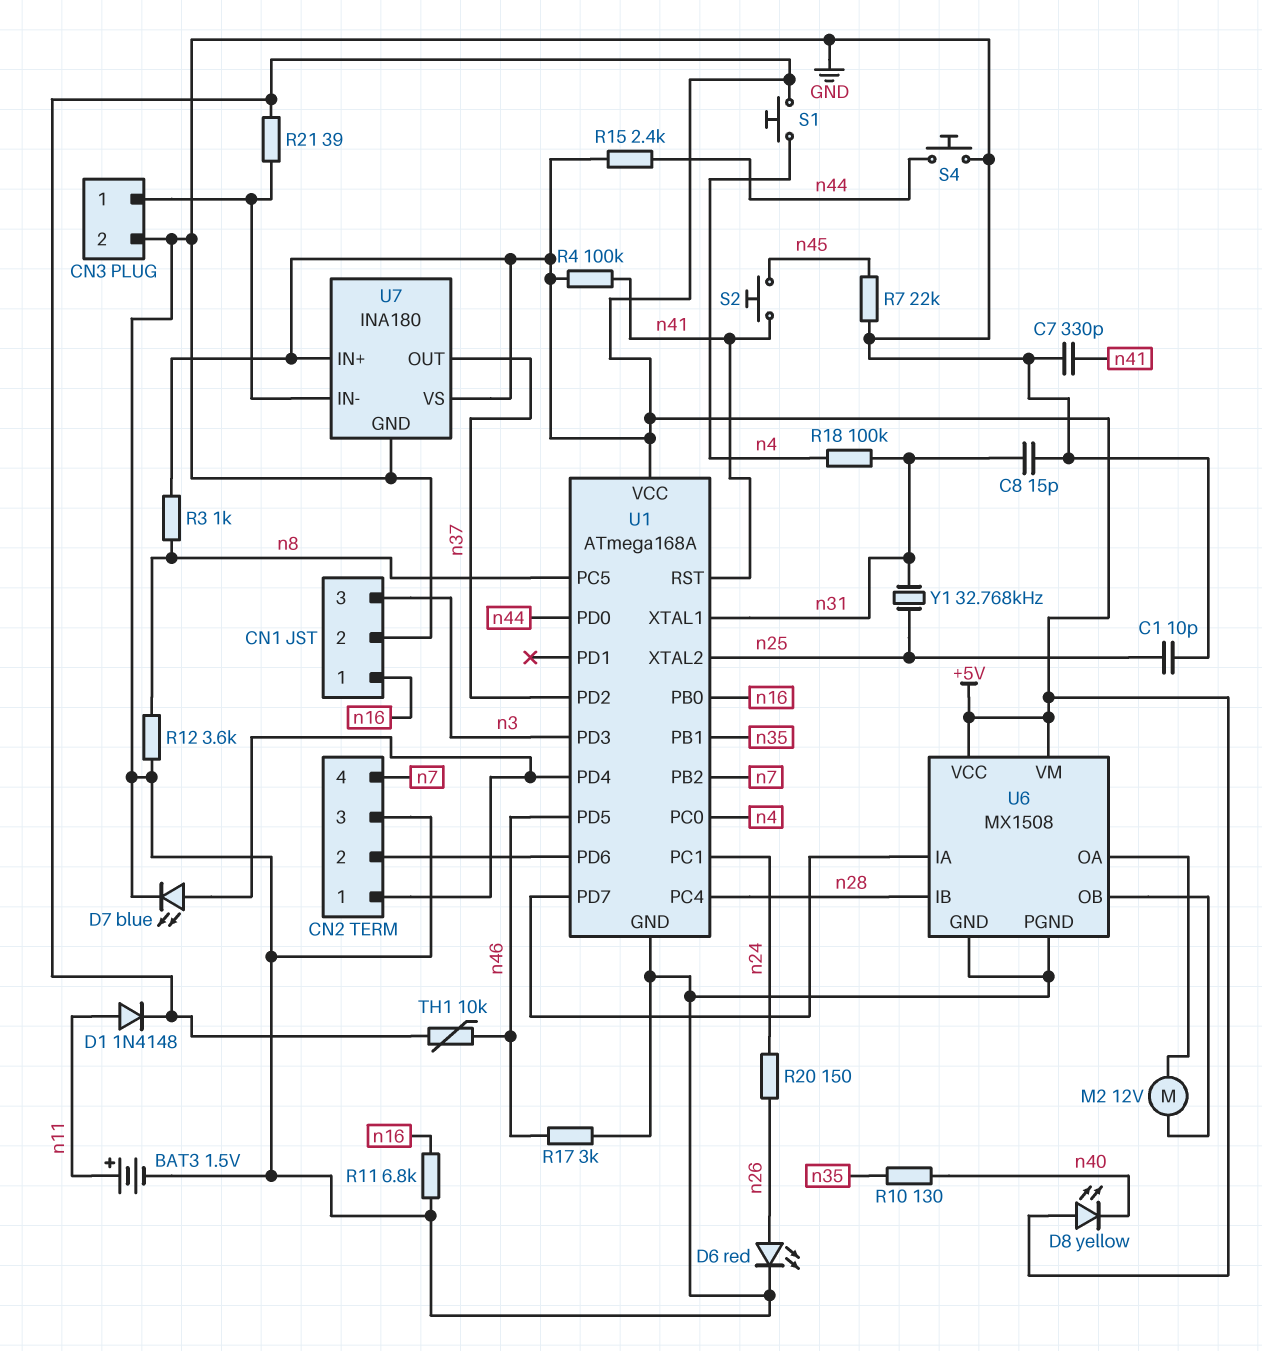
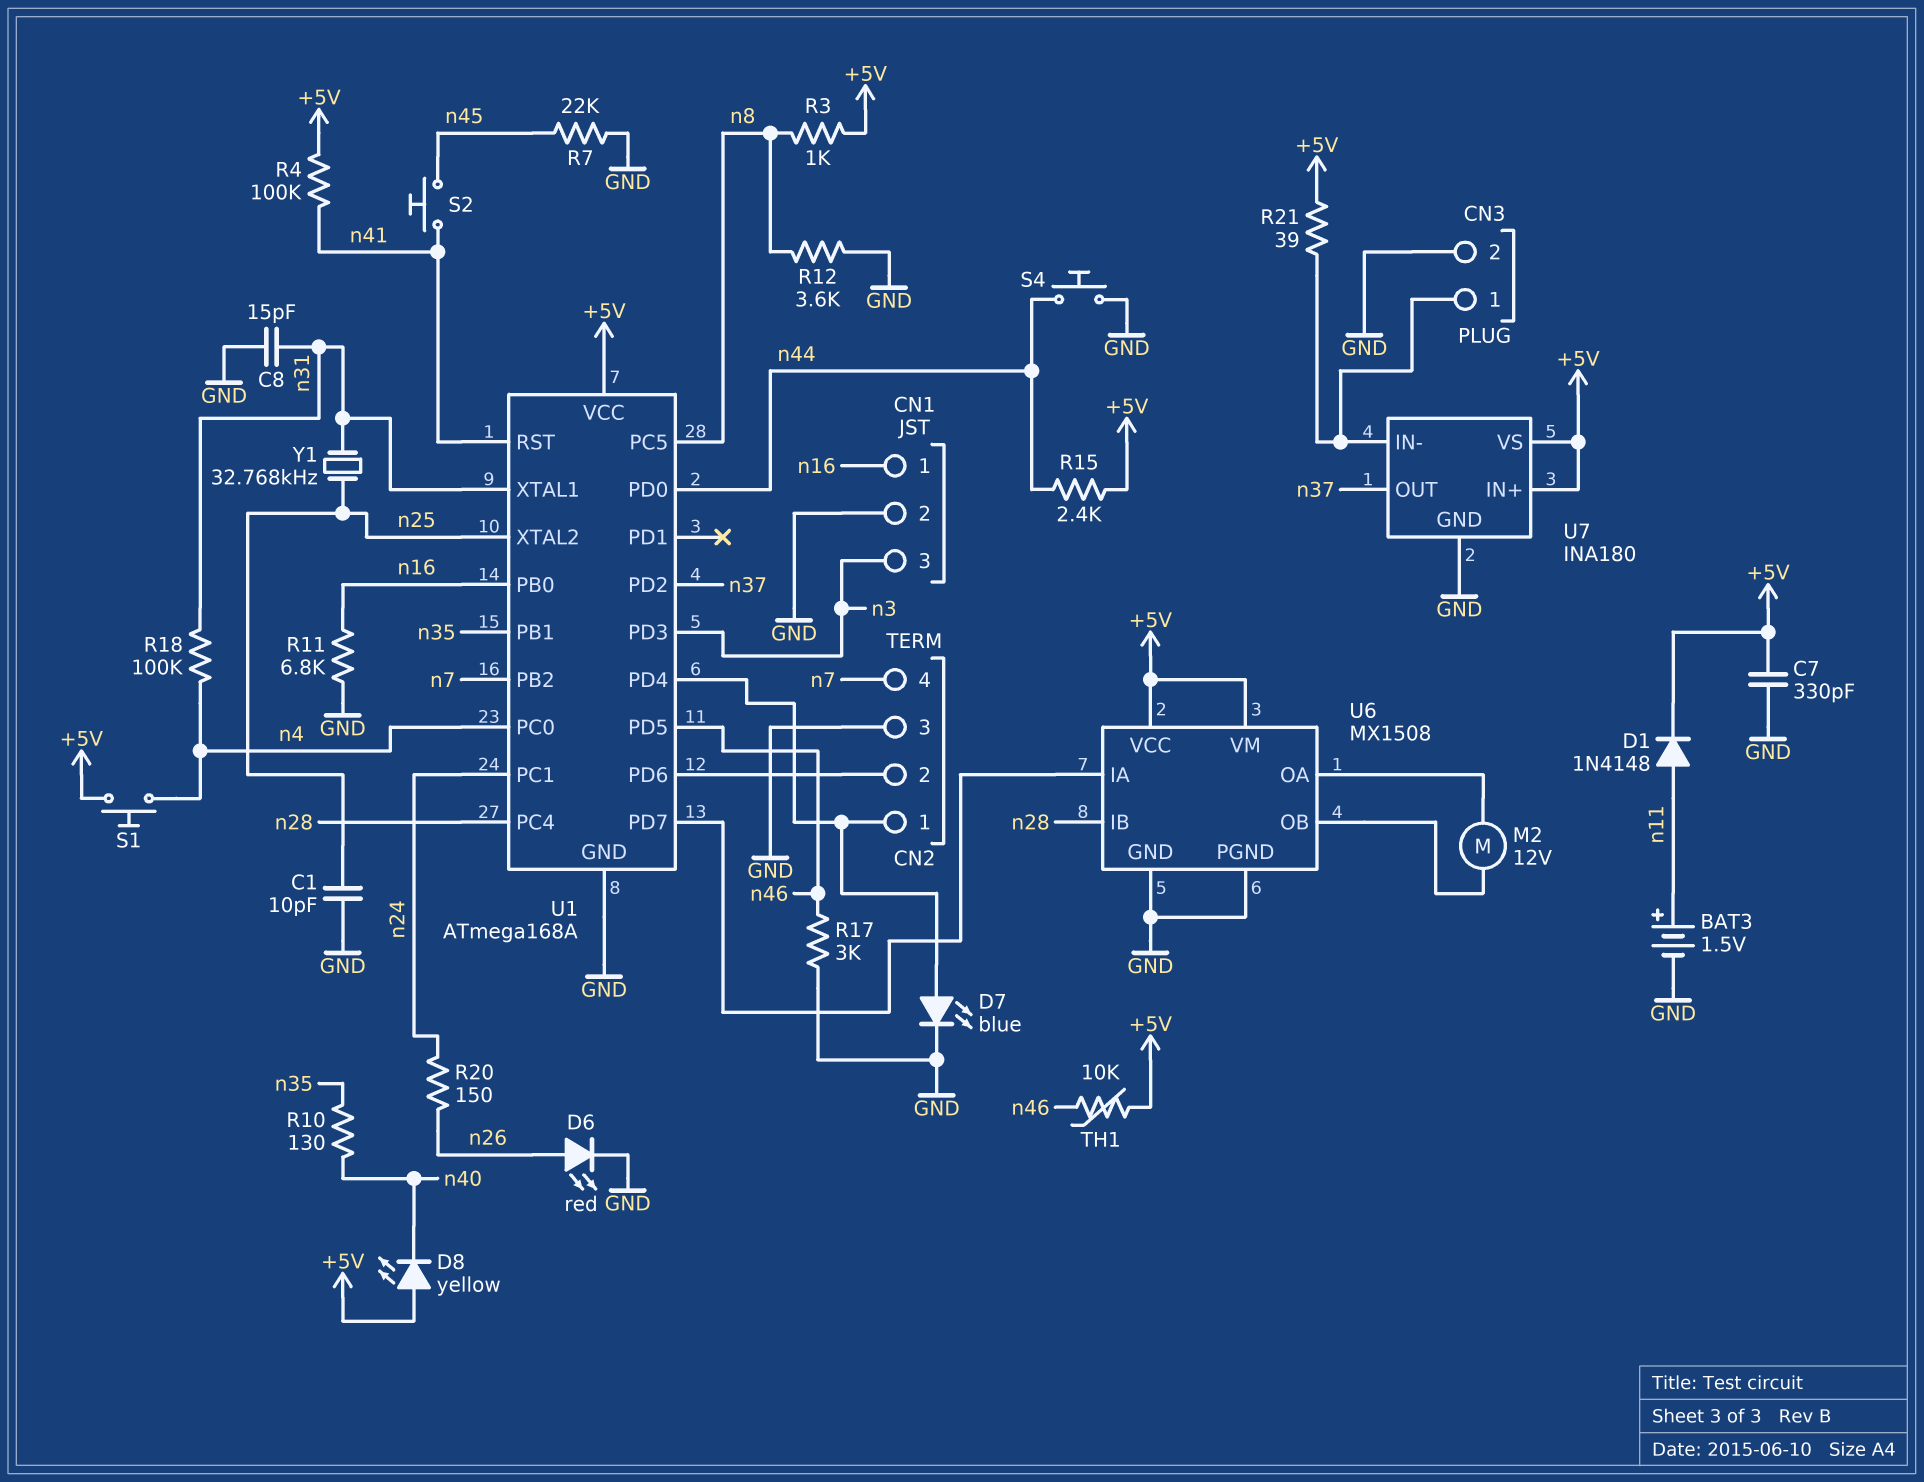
C7: 330pF (GND, n41) -> 330pF (+5V, GND)

